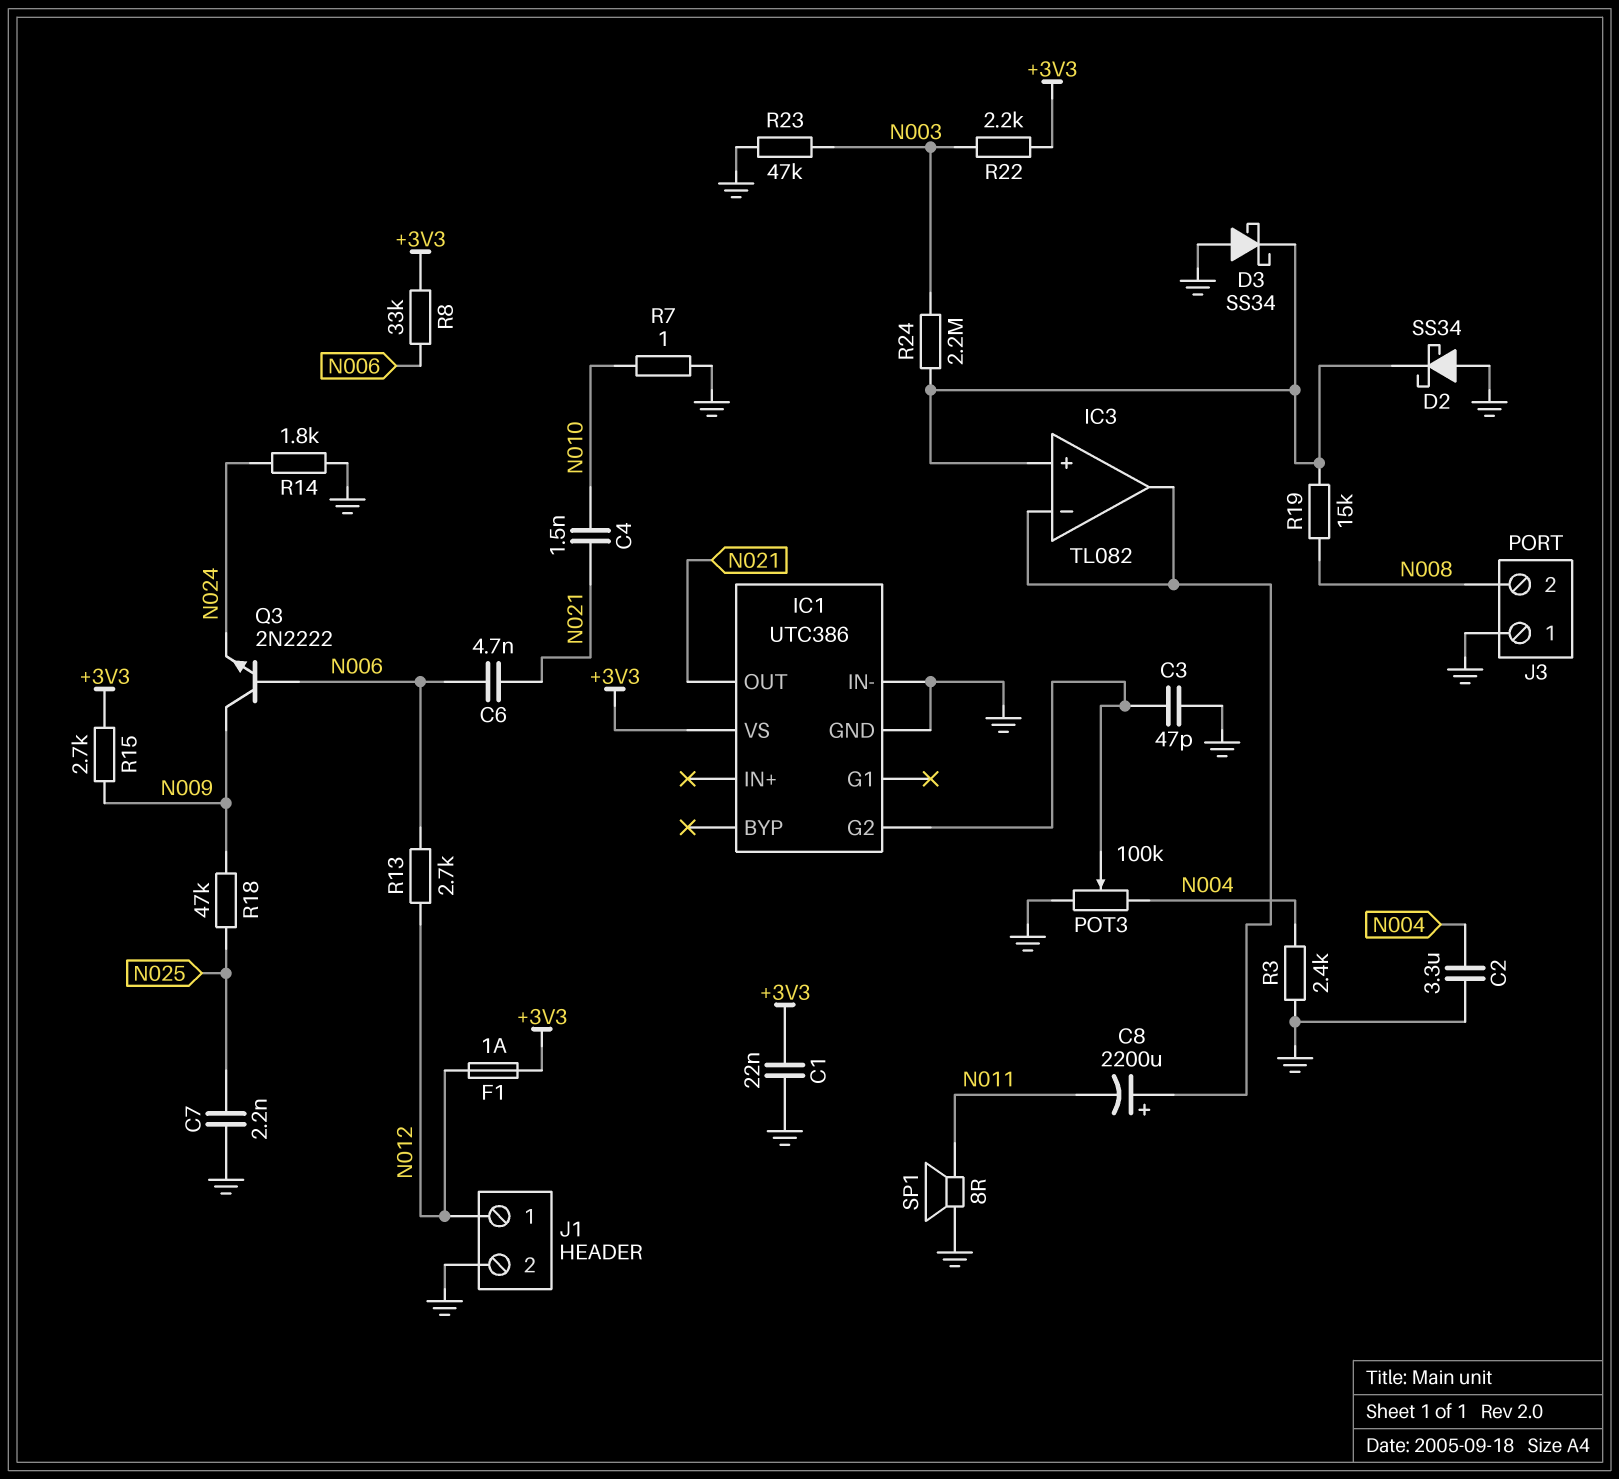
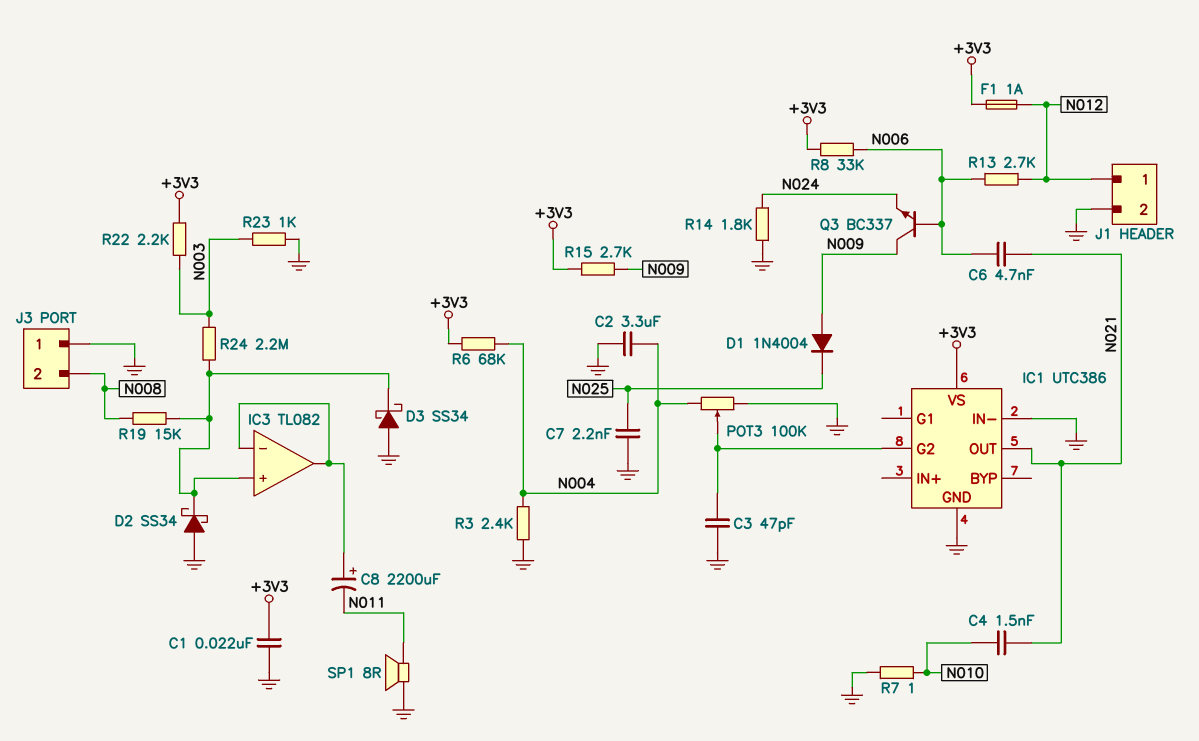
D1: none -> diode 1N4004 (A N009, K N025)
Q3: NPN 2N2222 (B N006, C N009, E N024) -> NPN BC337 (B N006, C N009, E N024)
R6: none -> 68k (+3V3, N004)
R18: 47k (N009, N025) -> none
R23: 47k (GND, N003) -> 1k (GND, N003)

